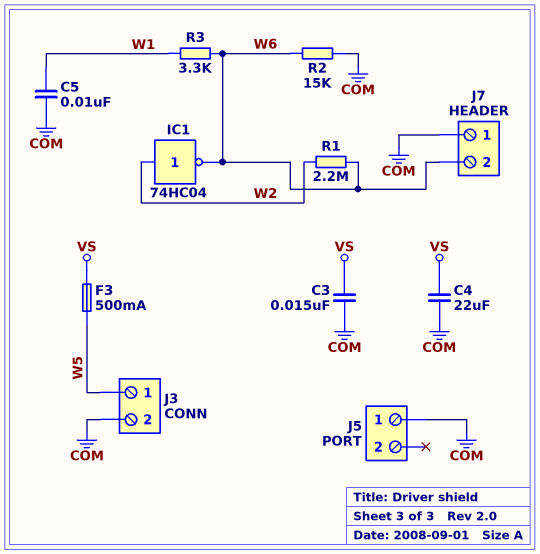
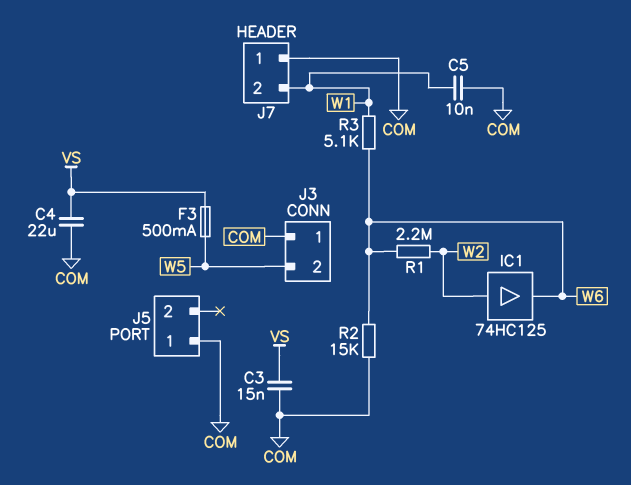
IC1: NOT 74HC04 (in W2, out W6) -> buffer 74HC125 (in W2, out W6)
J3 pin 1: W5 -> COM
J3 pin 2: COM -> W5
J7 pin 2: W6 -> W1
R3: 3.3k (W1, W6) -> 5.1k (W1, W6)

